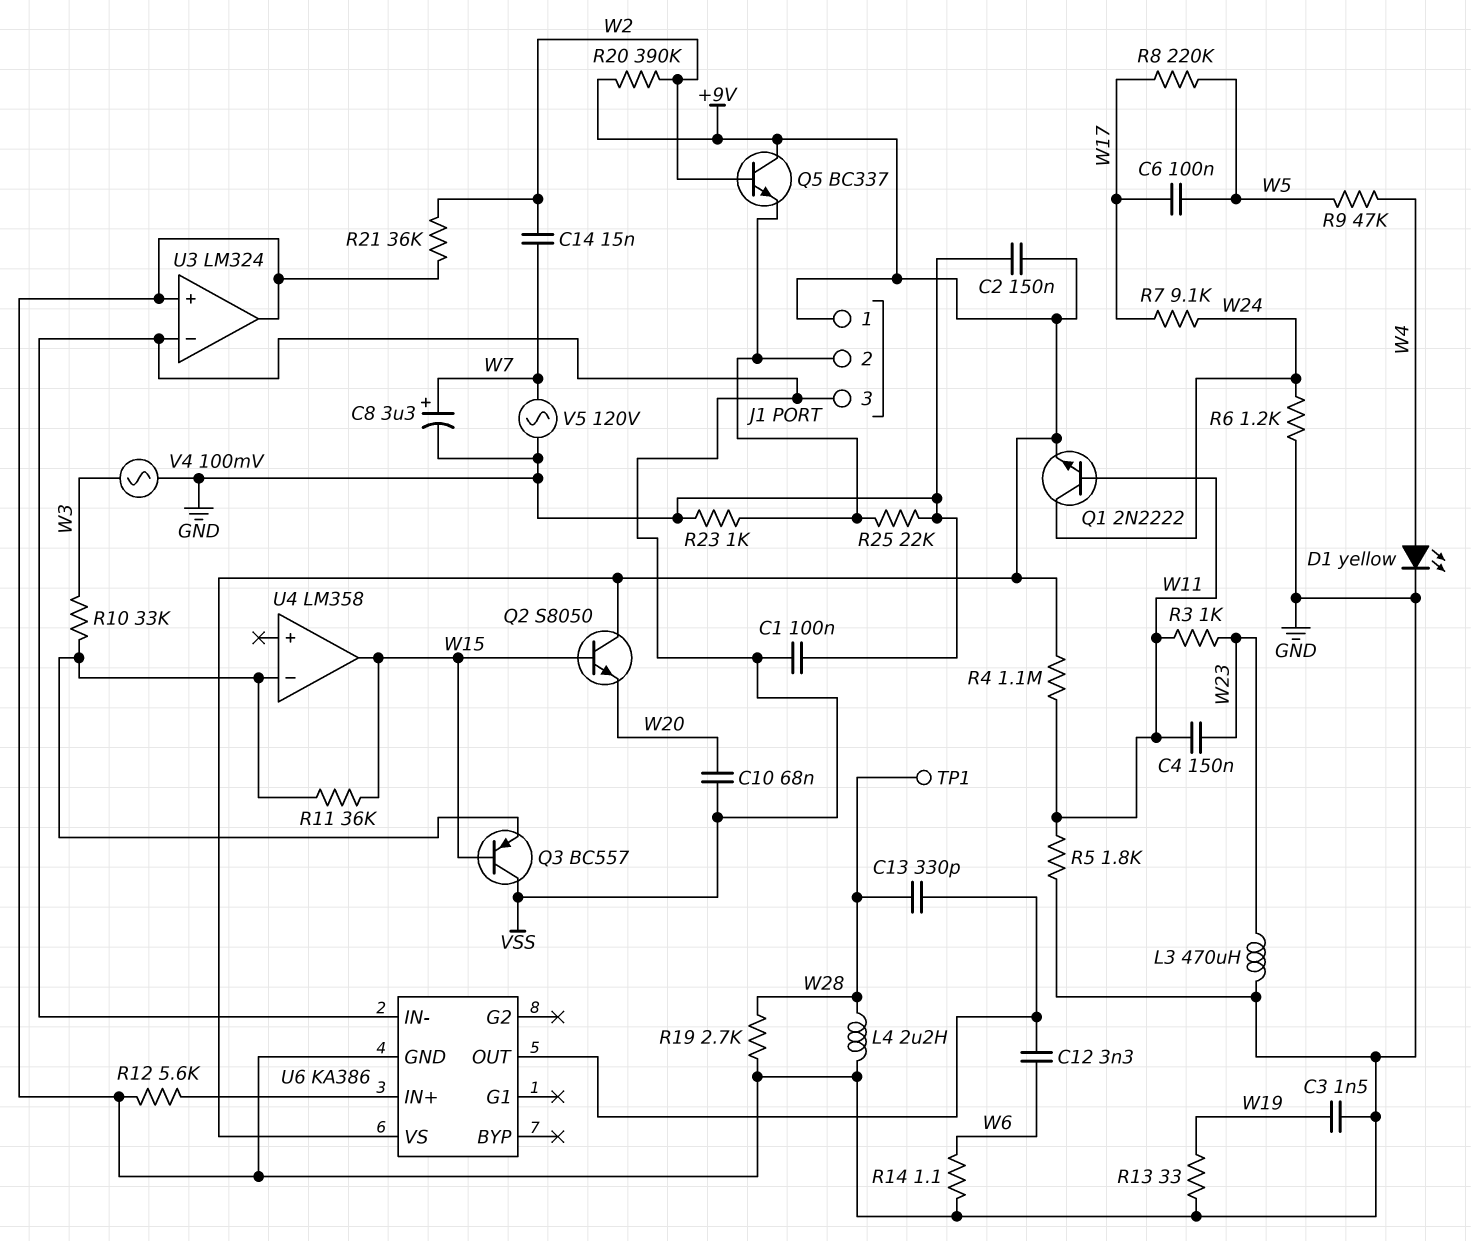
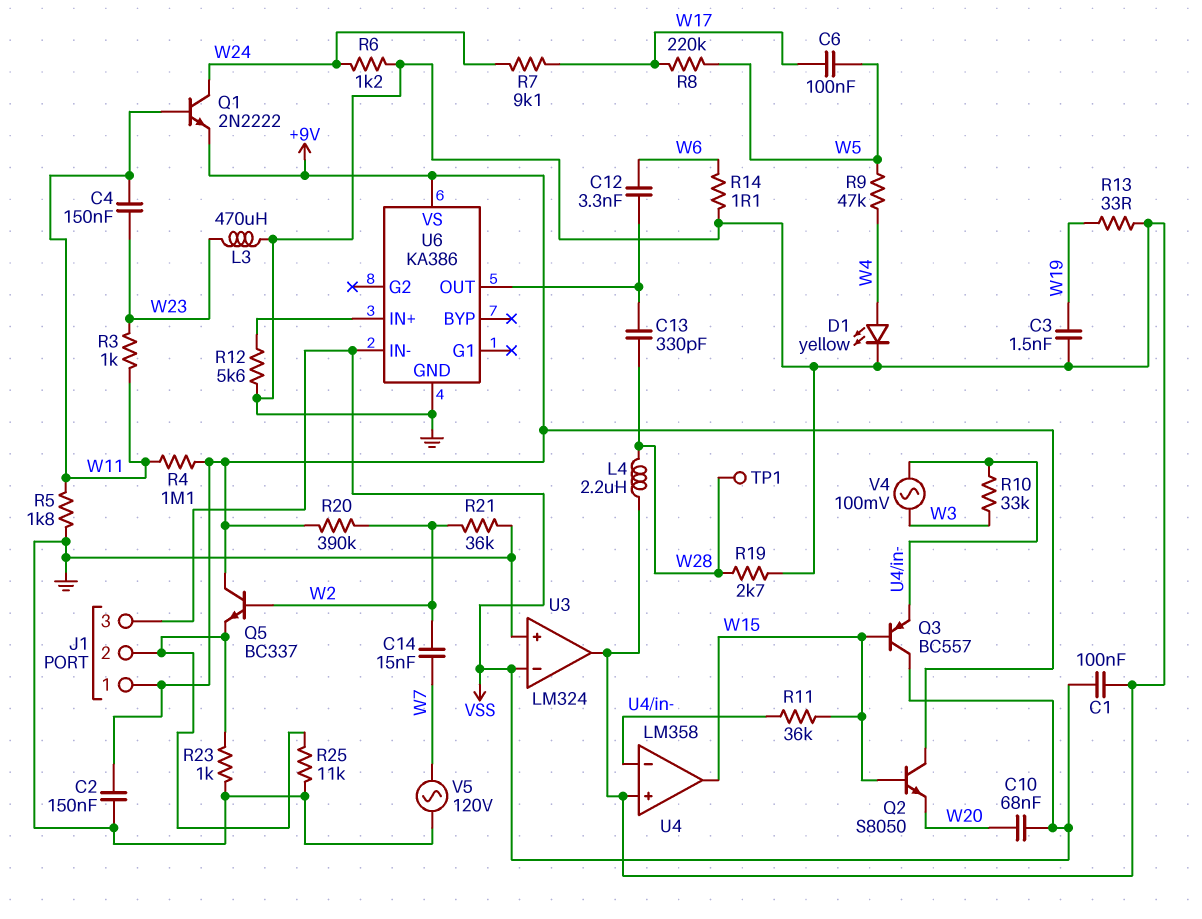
C8: 3.3uF (plus W7, minus GND) -> none
R25: 22k (GND, J1/2) -> 11k (GND, J1/2)
U4 pin in+: none -> GND
V4: AC 100mV (GND, W3) -> AC 100mV (U4/in-, W3)

